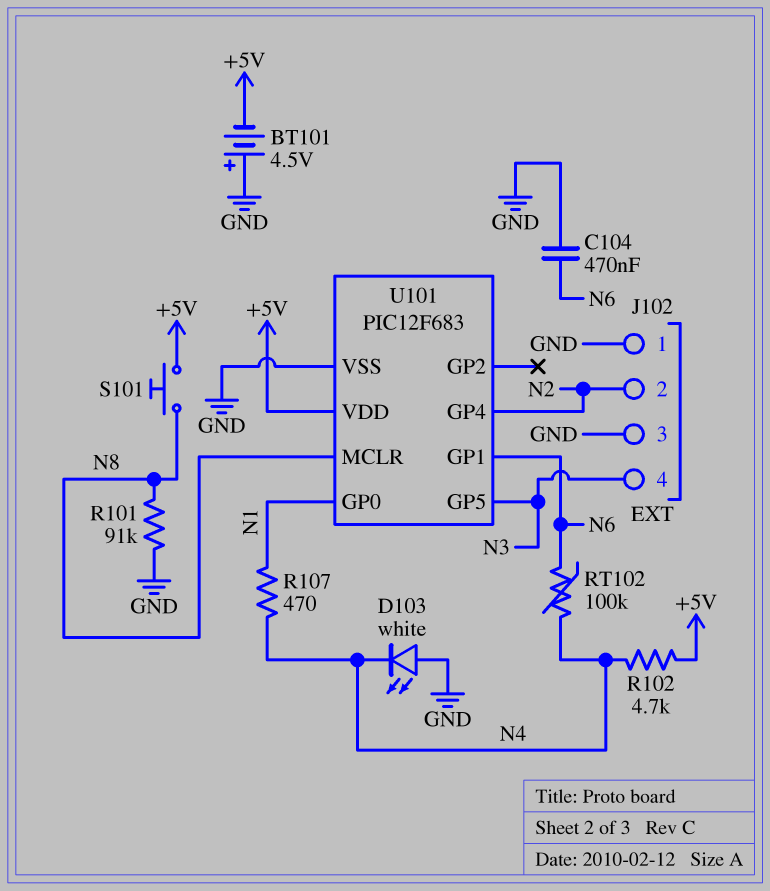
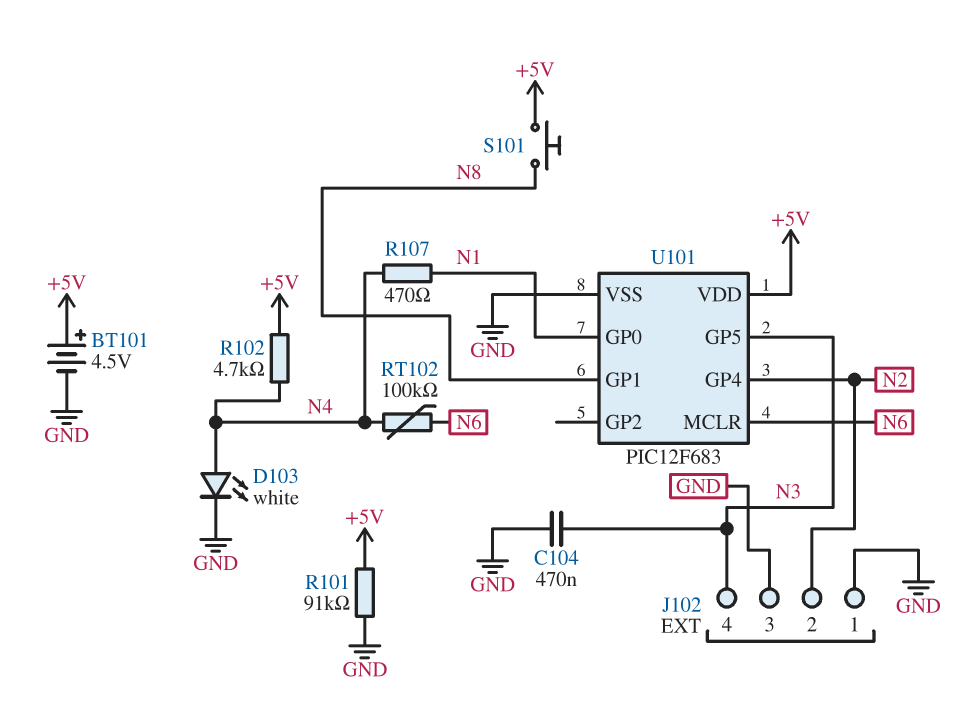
BT101: 4.5V (plus GND, minus +5V) -> 4.5V (plus +5V, minus GND)
C104: 470nF (GND, N6) -> 470nF (GND, N3)
D103: LED white (A GND, K N4) -> LED white (A N4, K GND)
R101: 91k (GND, N8) -> 91k (+5V, GND)
U101 pin GP1: N6 -> N8
U101 pin MCLR: N8 -> N6

